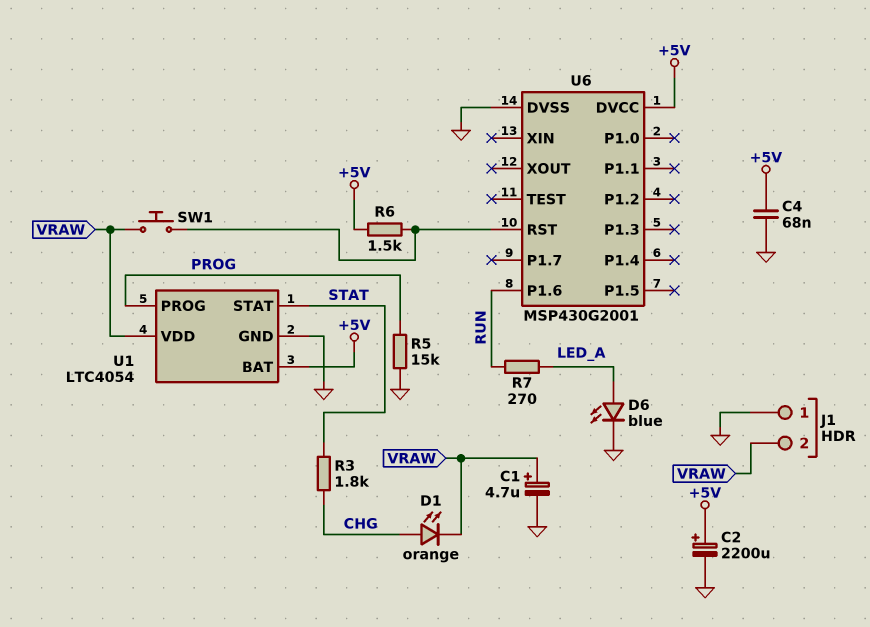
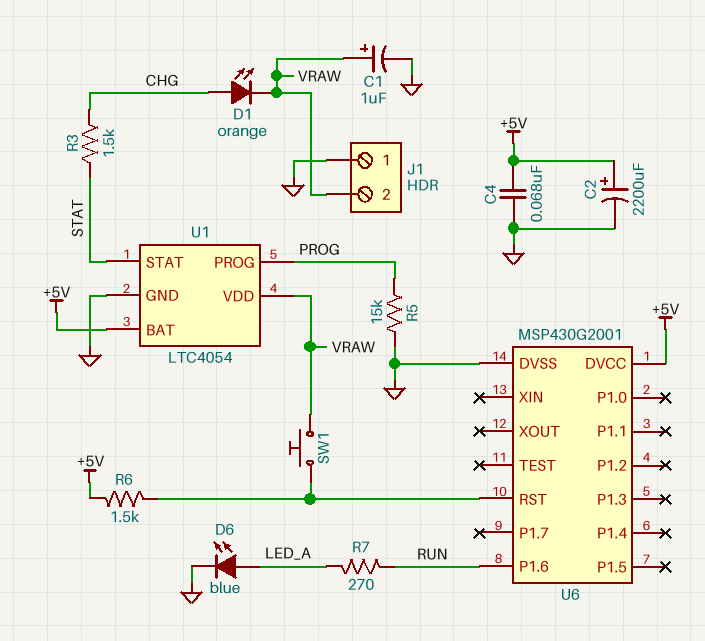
C1: 4.7uF (plus VRAW, minus GND) -> 1uF (plus VRAW, minus GND)
R3: 1.8k (CHG, STAT) -> 1.5k (CHG, STAT)

